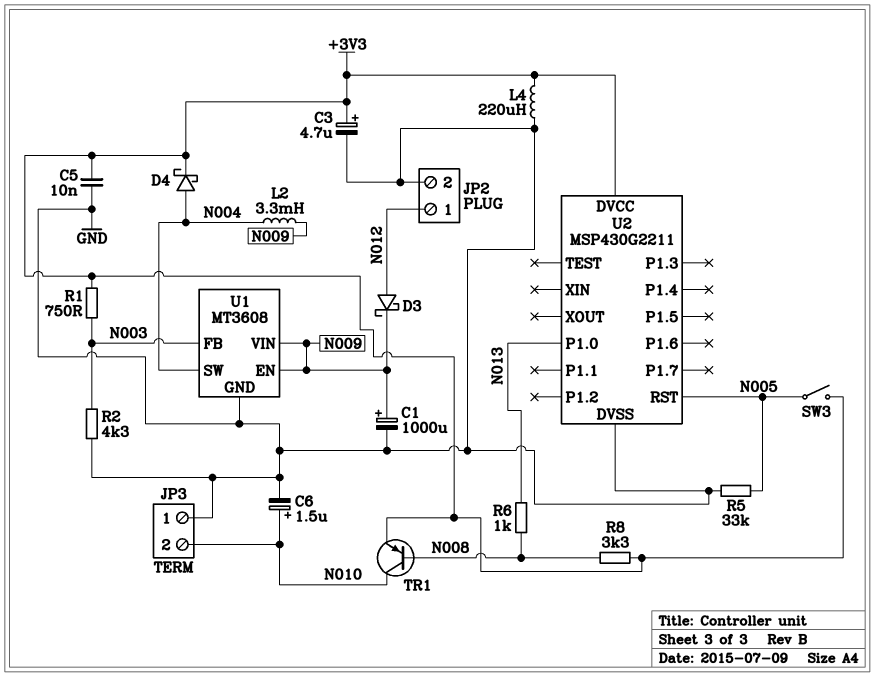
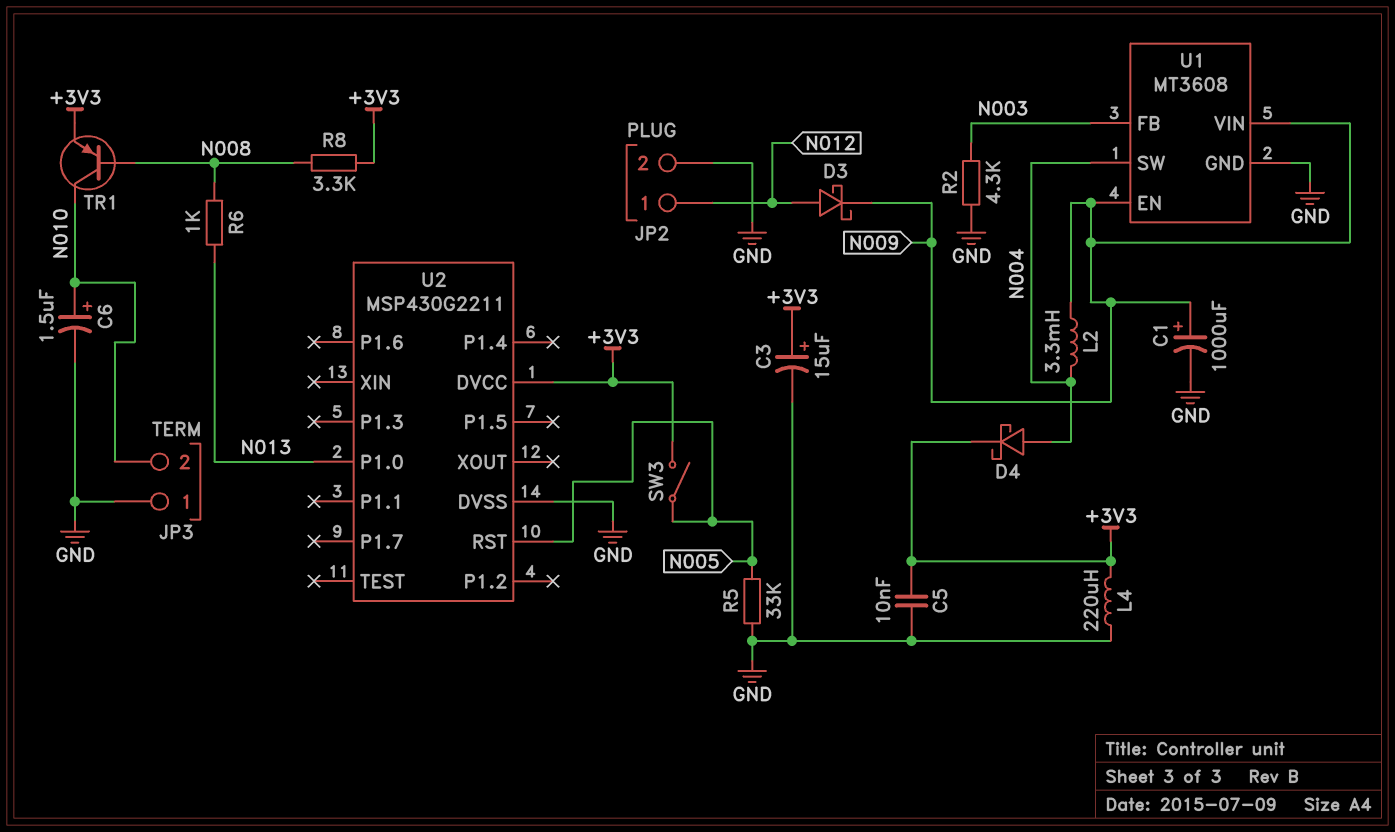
C3: 4.7uF (plus +3V3, minus GND) -> 15uF (plus +3V3, minus GND)
R1: 750 (+3V3, N003) -> none

